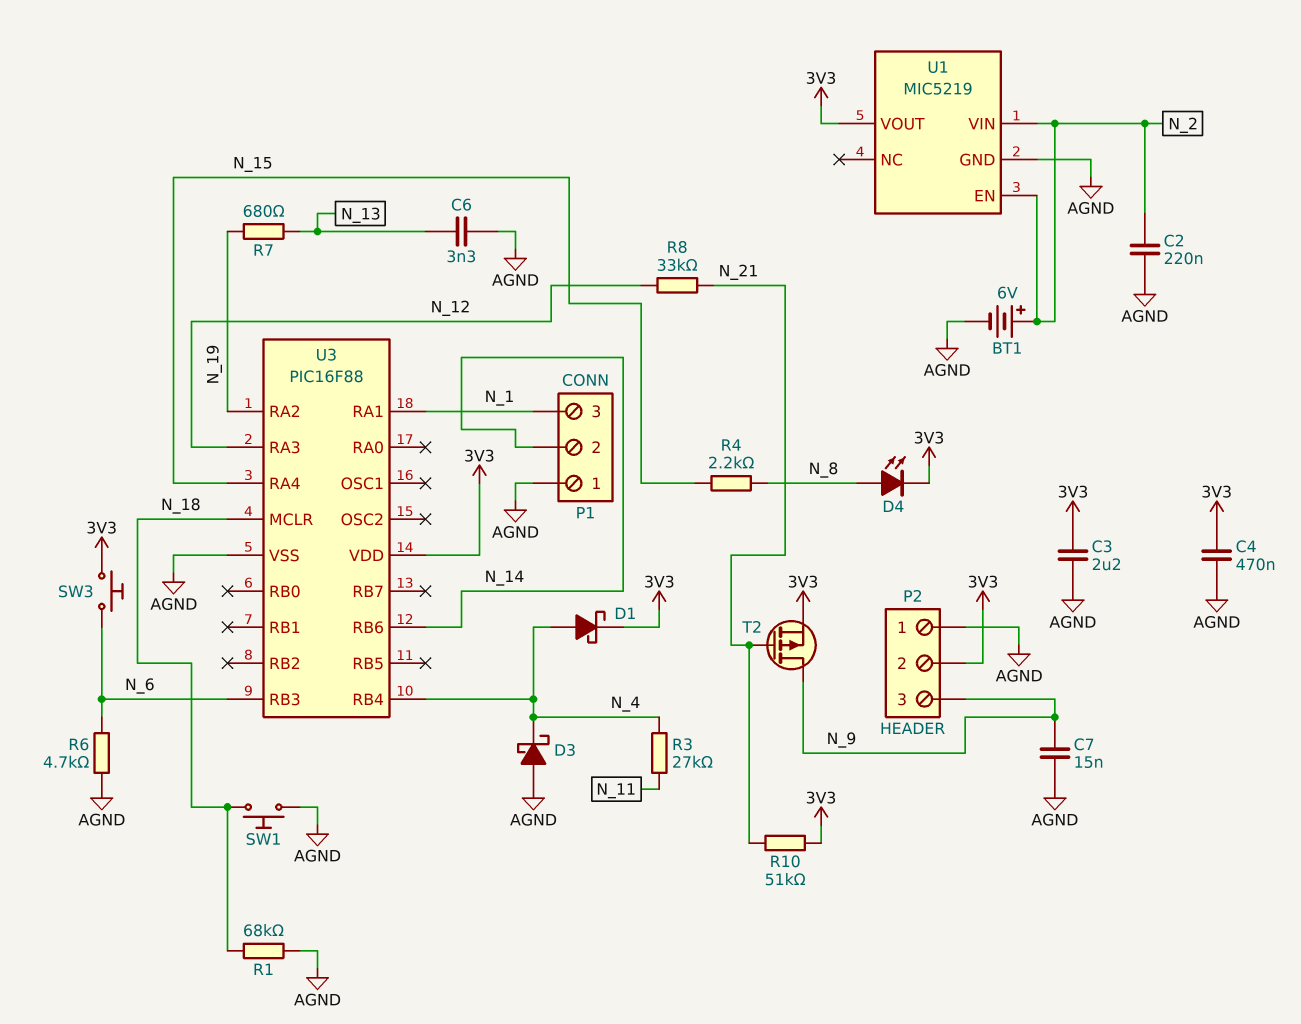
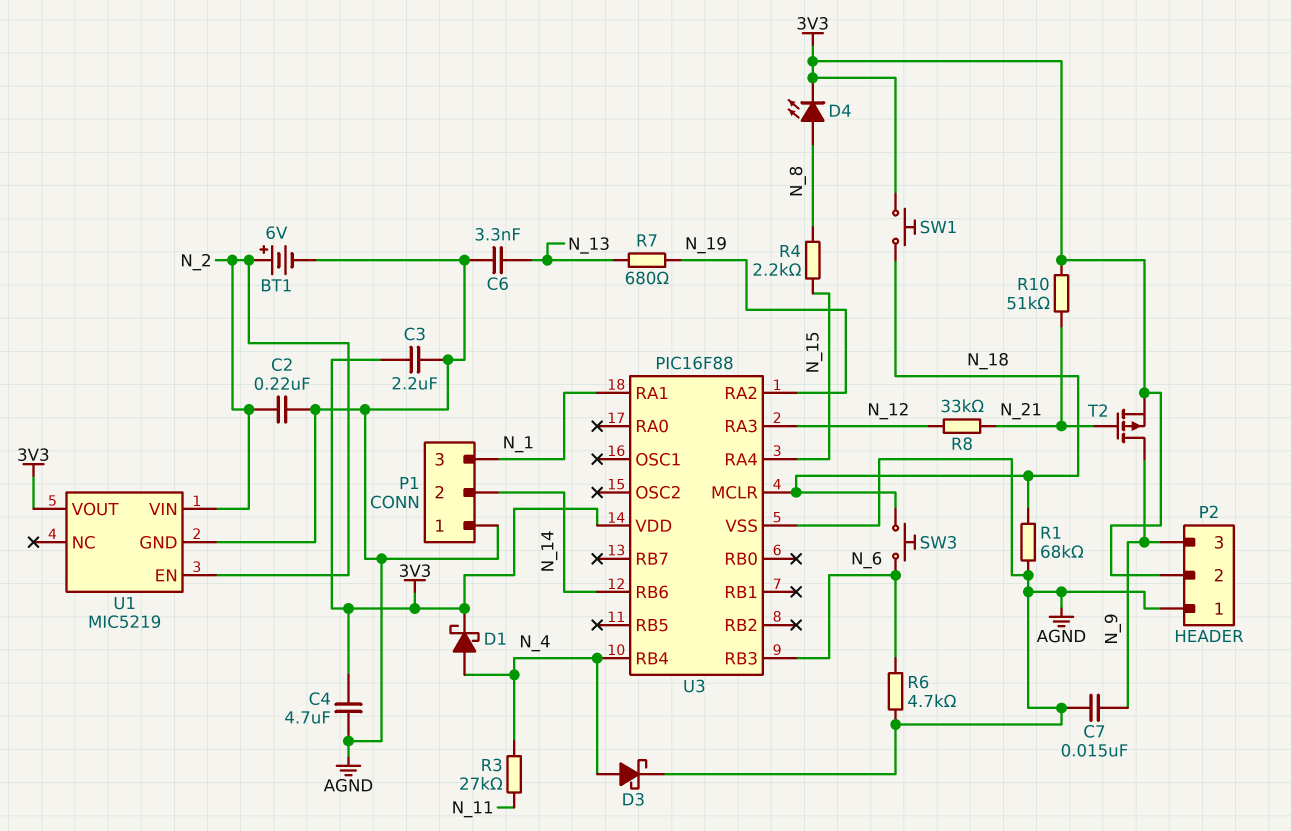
C4: 470nF (3V3, AGND) -> 4.7uF (3V3, AGND)
D3: schottky (A AGND, K N_4) -> schottky (A N_4, K AGND)
SW1: button (AGND, N_18) -> button (3V3, N_18)
SW3: button (3V3, N_6) -> button (N_6, N_18)

